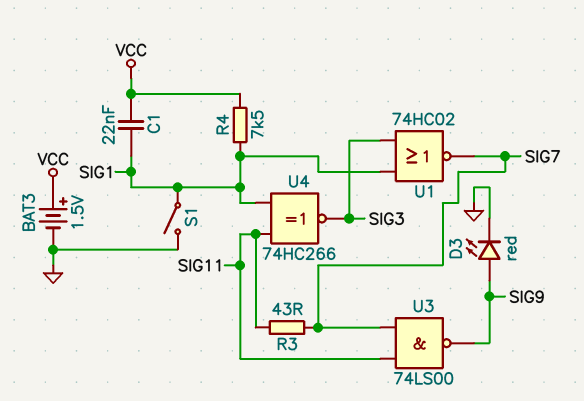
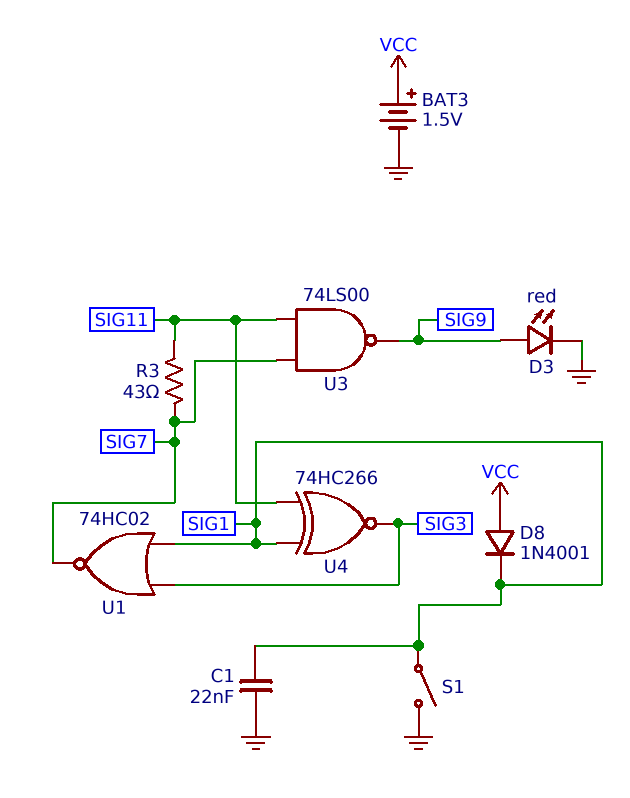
C1: 22nF (SIG1, VCC) -> 22nF (GND, SIG1)
D8: none -> diode 1N4001 (A VCC, K SIG1)
R4: 7.5k (SIG1, VCC) -> none

